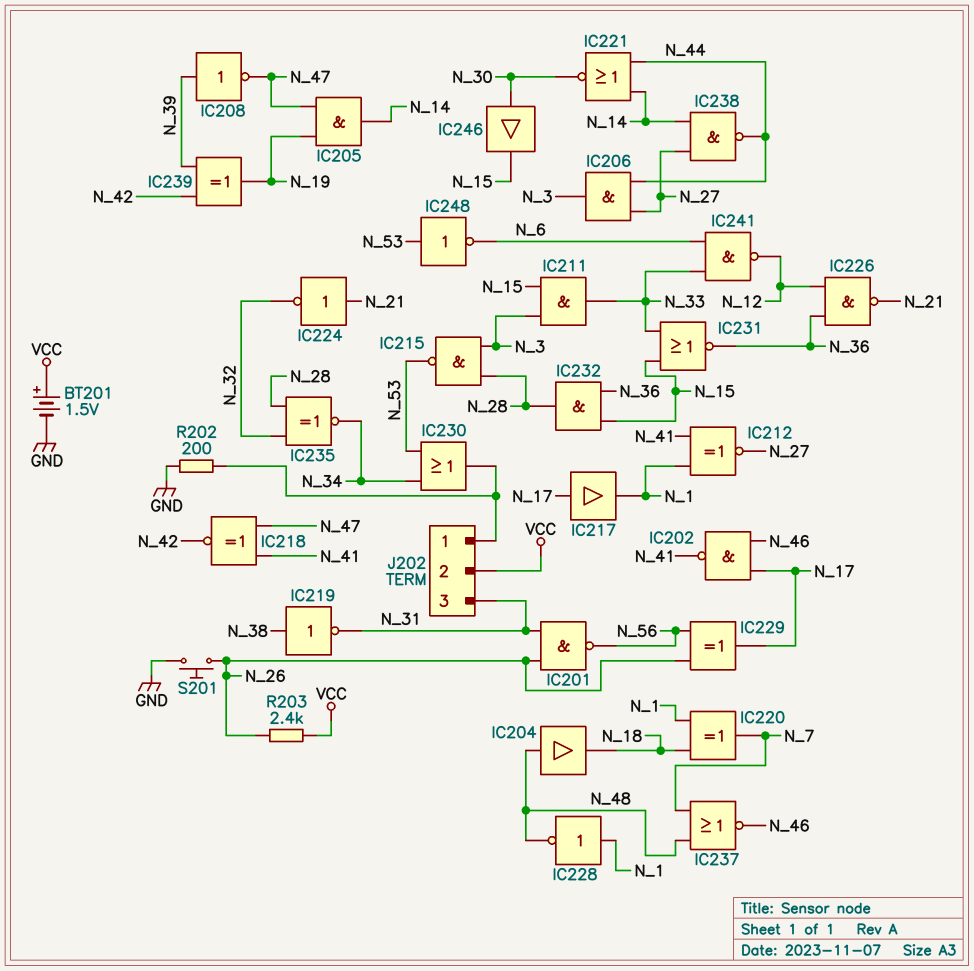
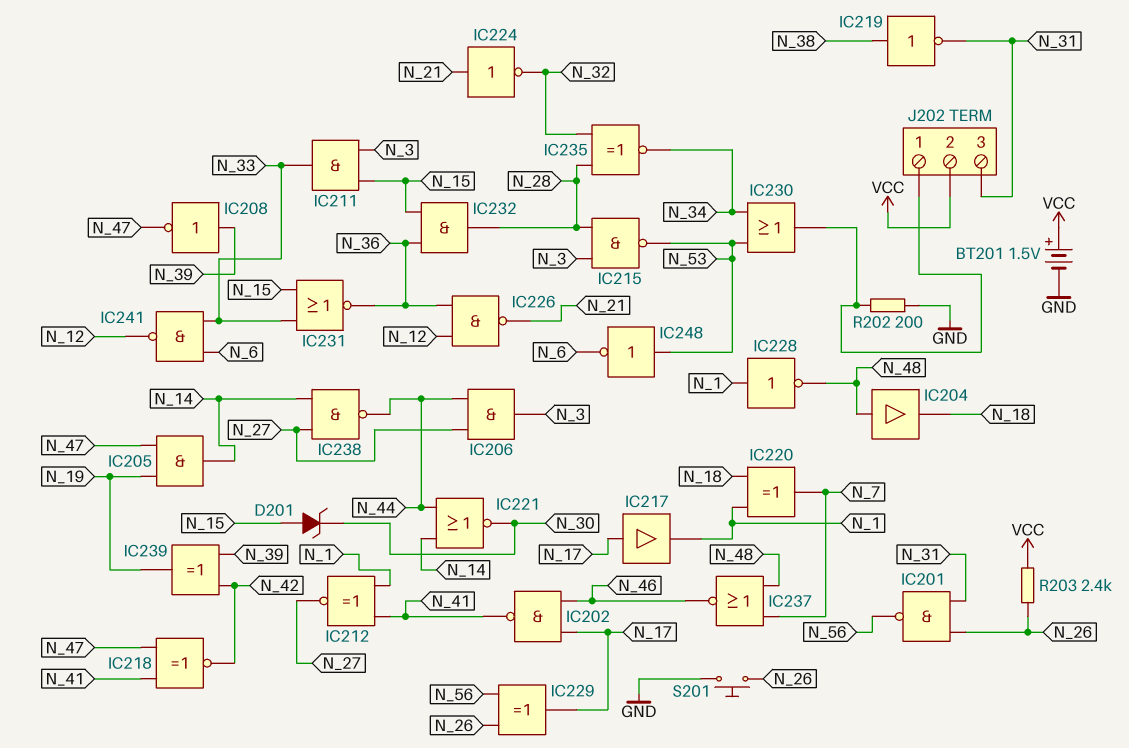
D201: none -> zener (A N_15, K N_30)
IC246: buffer (in N_30, out N_15) -> none

